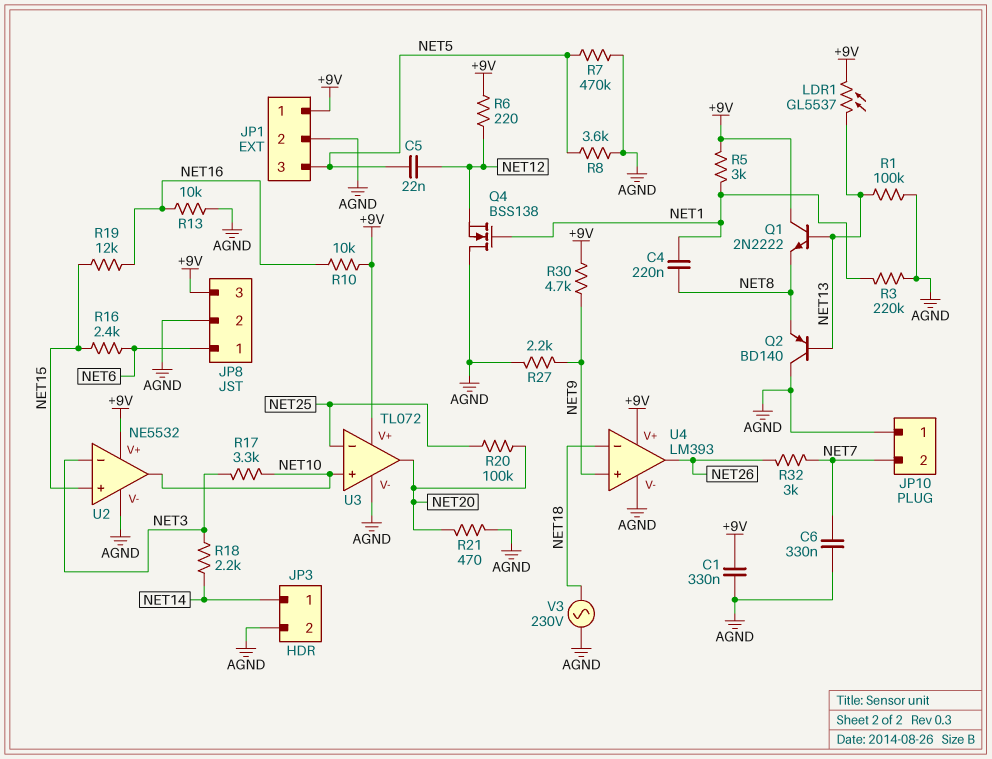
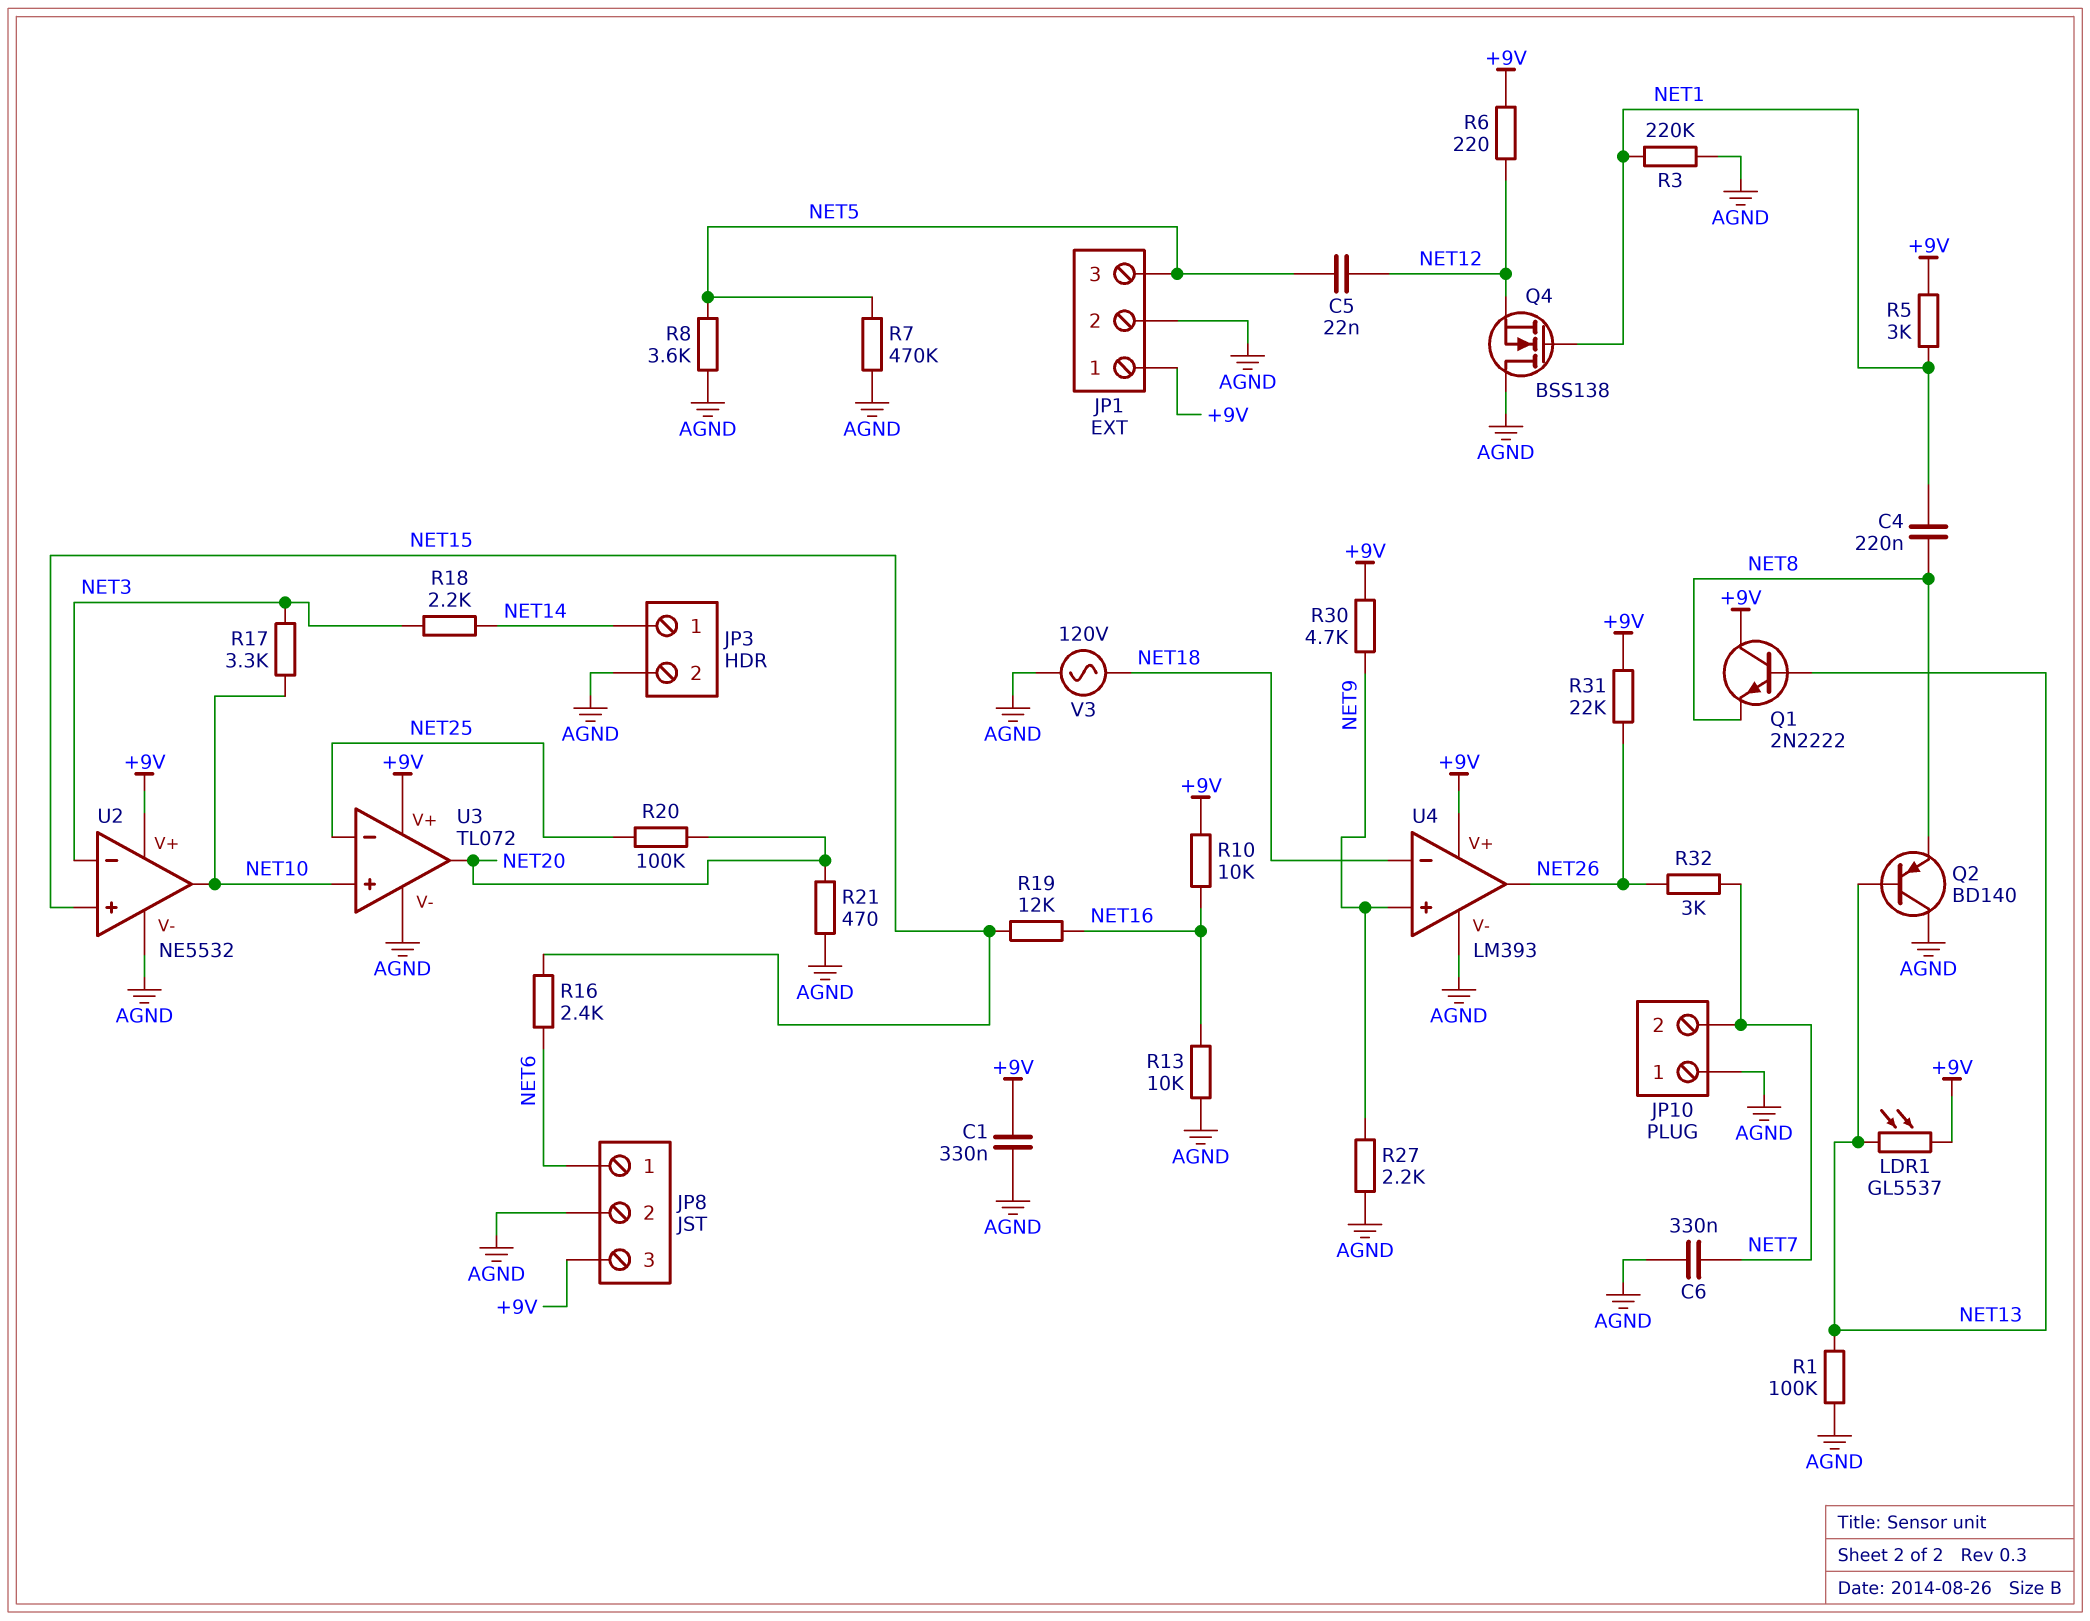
R31: none -> 22k (+9V, NET26)
V3: AC 230V (AGND, NET18) -> AC 120V (AGND, NET18)

